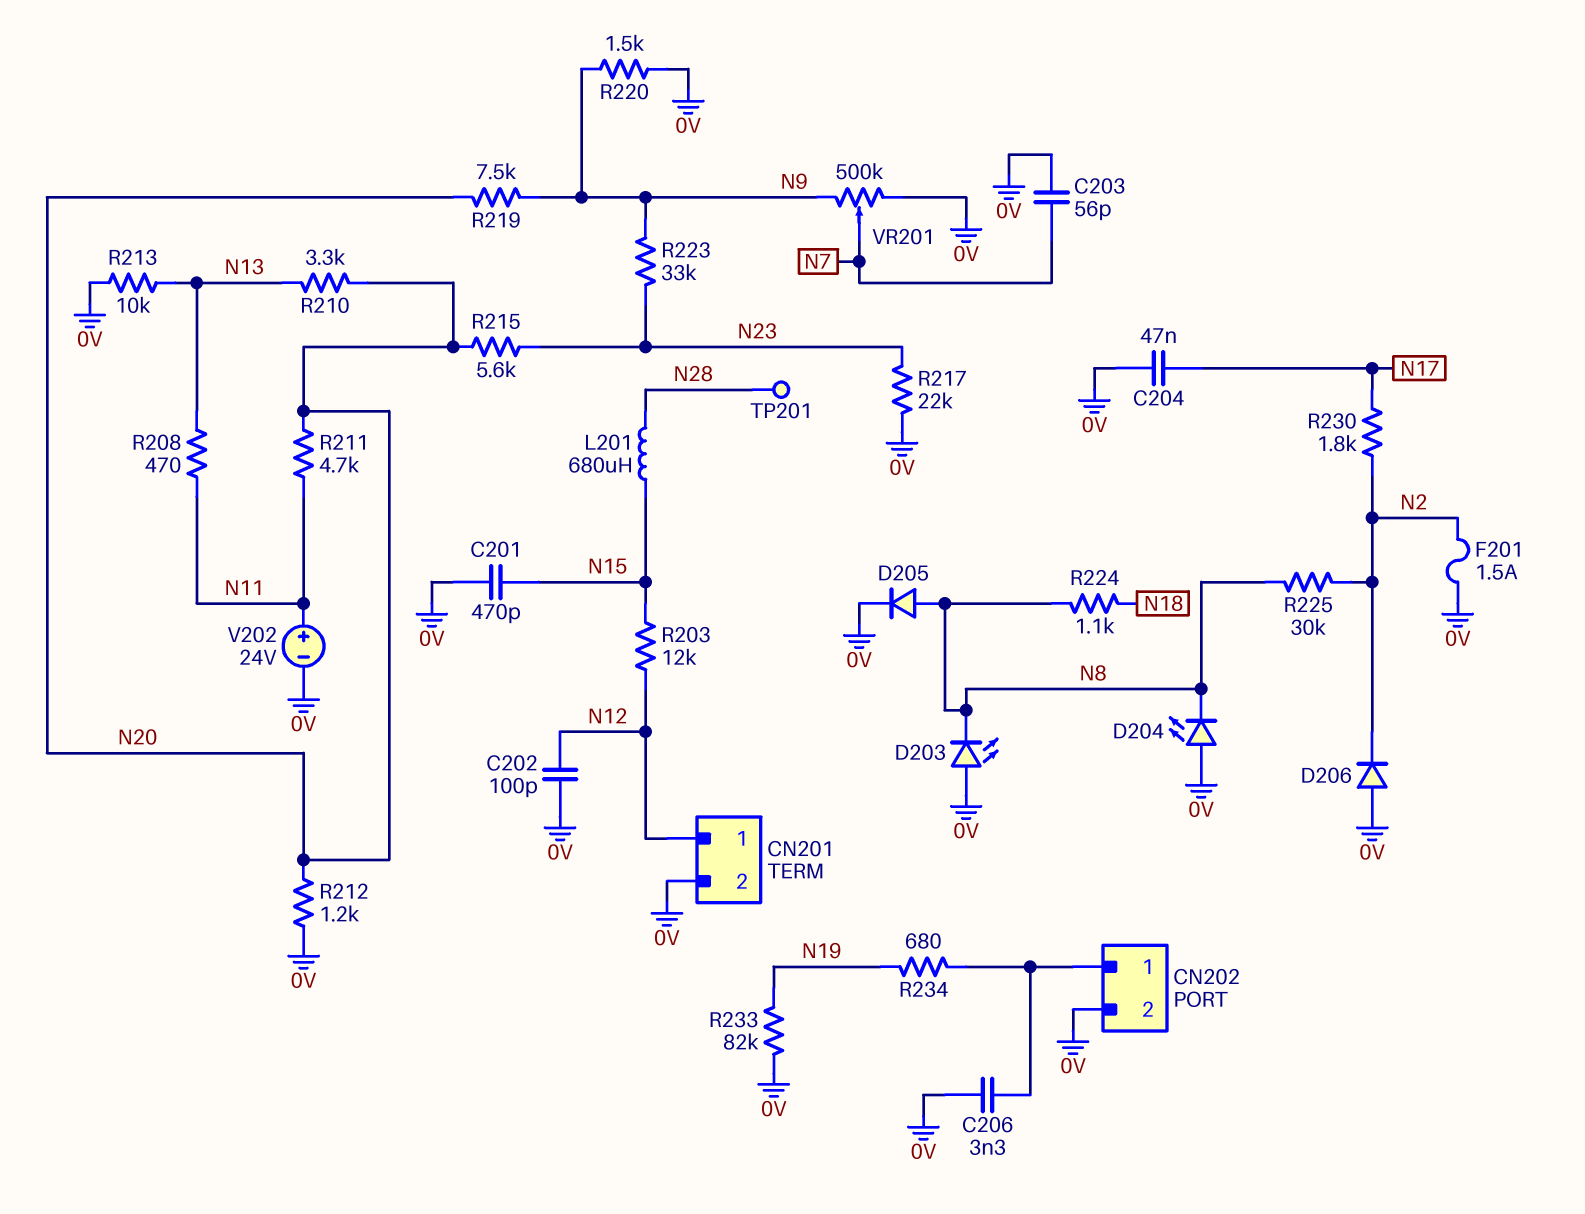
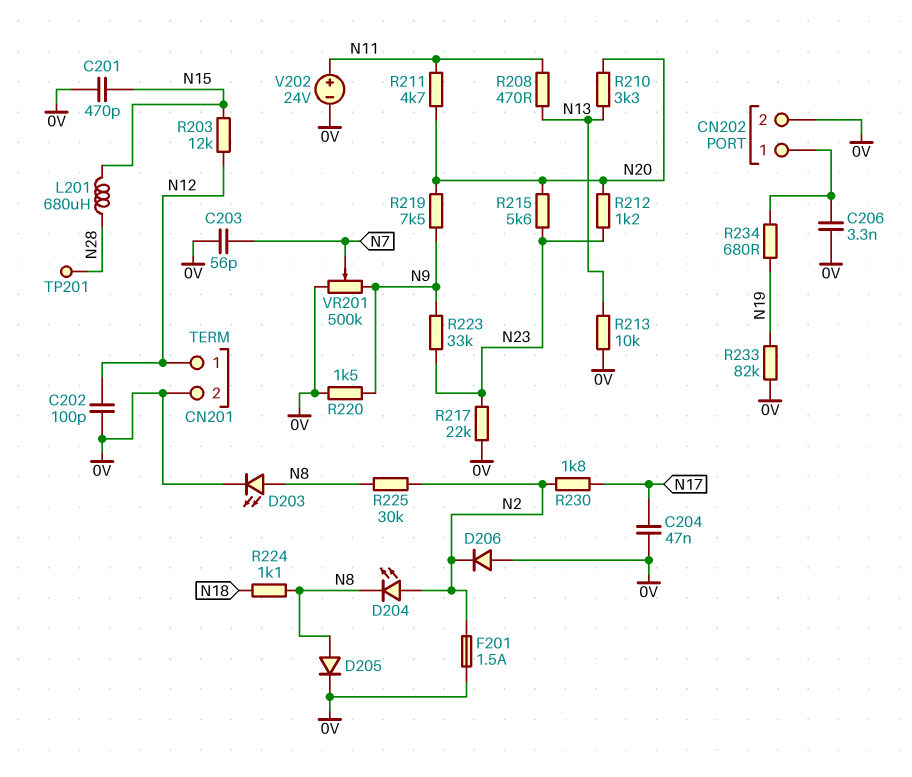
D203: LED (A 0V, K N8) -> LED (A N8, K 0V)
D204: LED (A 0V, K N8) -> LED (A N2, K N8)
R212: 1.2k (0V, N20) -> 1.2k (N20, N23)

